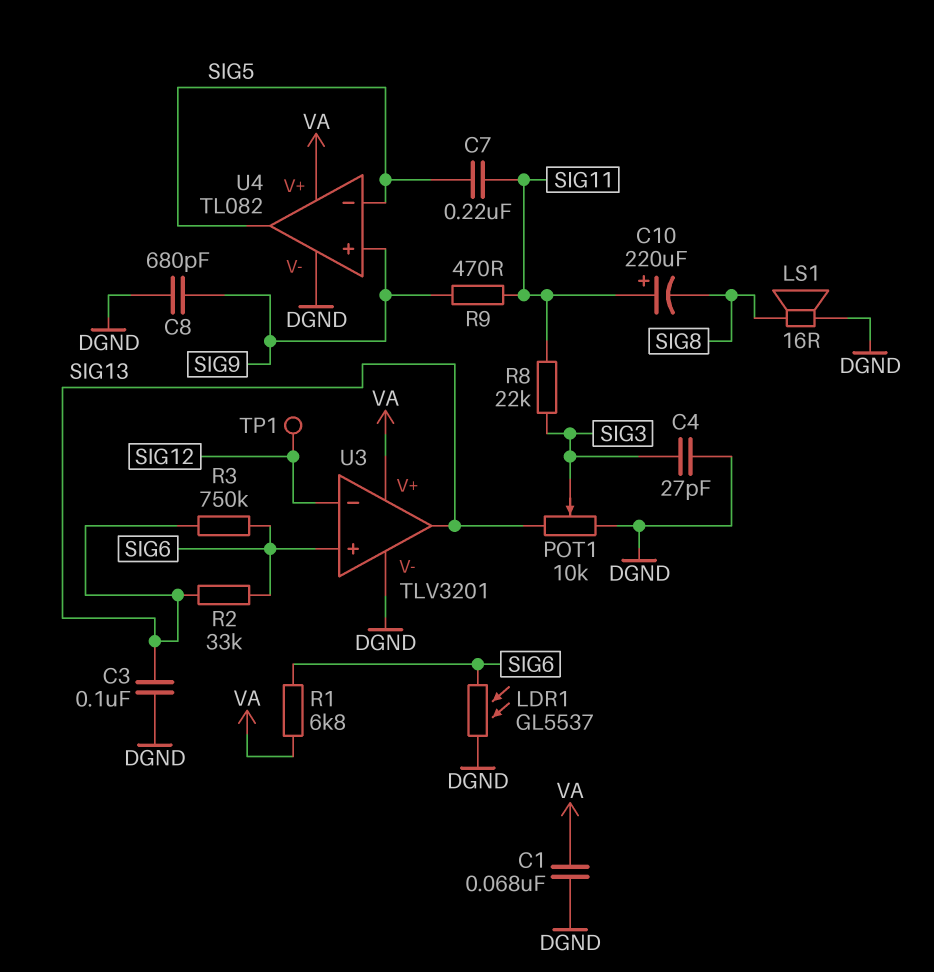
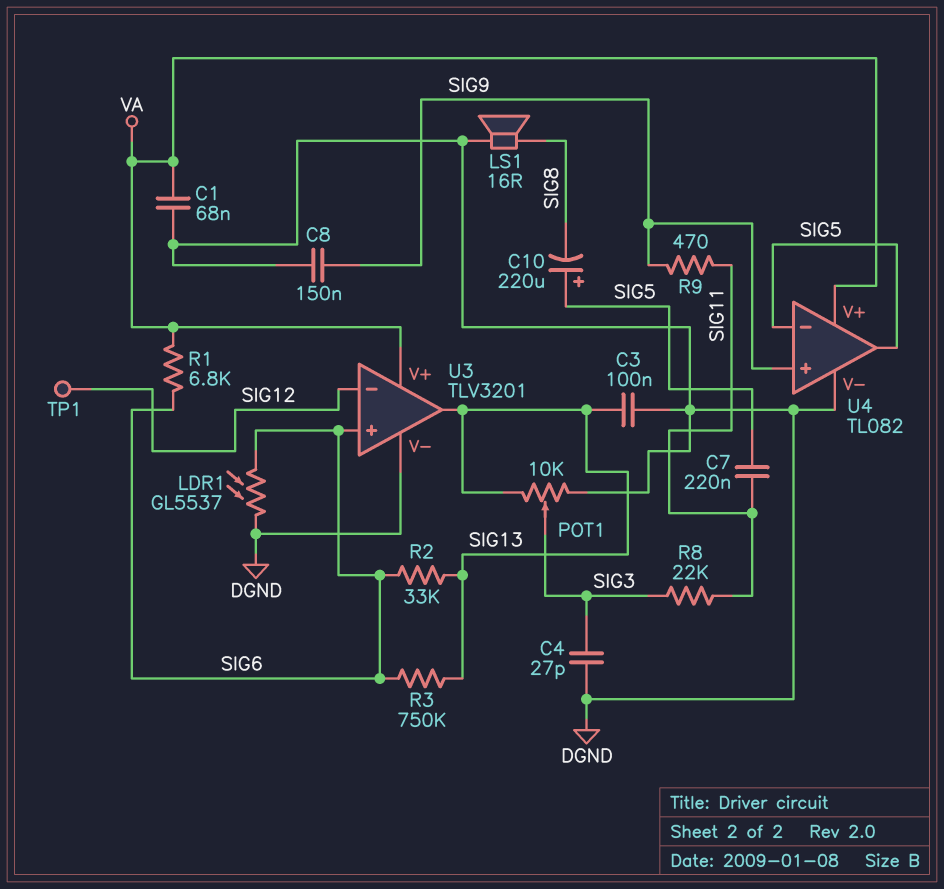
C8: 680pF (DGND, SIG9) -> 150nF (DGND, SIG9)
C10: 220uF (plus SIG11, minus SIG8) -> 220uF (plus SIG5, minus SIG8)

